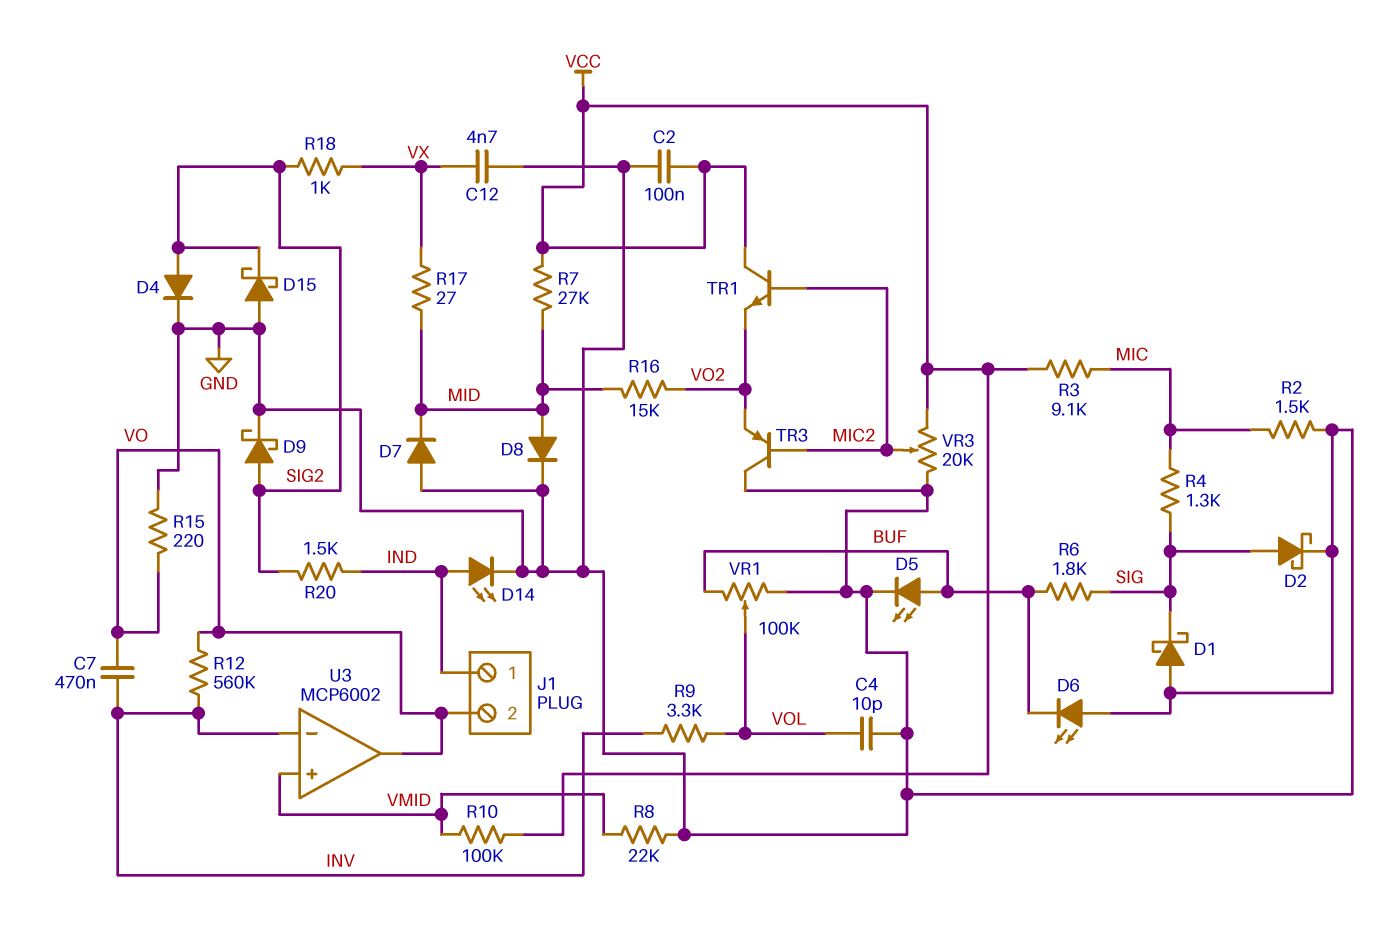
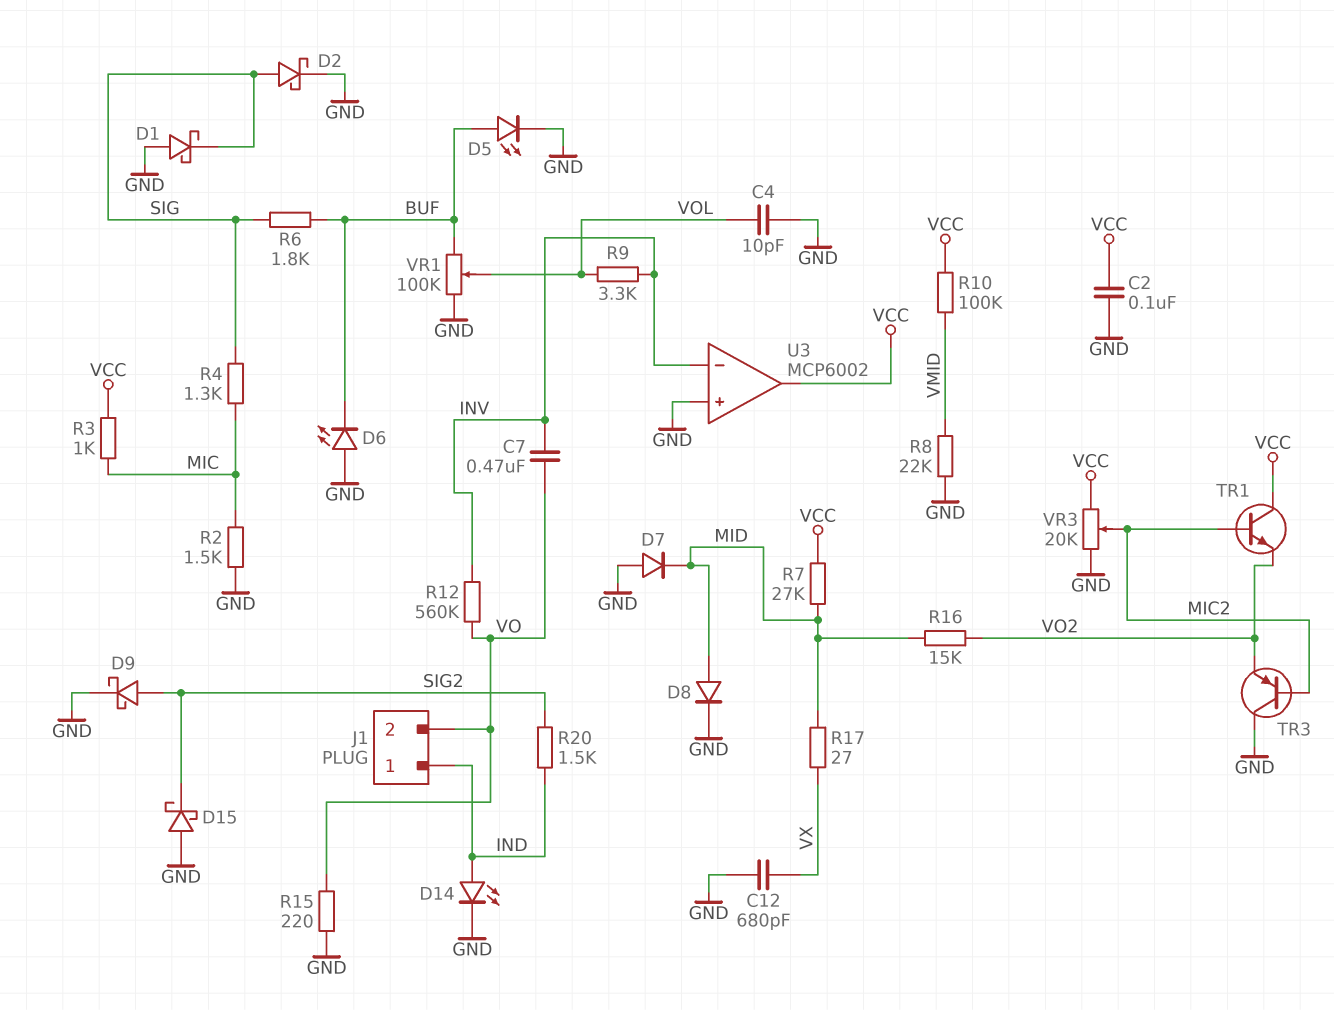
C12: 4.7nF (GND, VX) -> 680pF (GND, VX)
D4: diode (A SIG2, K GND) -> none
R3: 9.1k (MIC, VCC) -> 1k (MIC, VCC)
R18: 1k (SIG2, VX) -> none
U3 pin in+: VMID -> GND
U3 pin out: VO -> VCC

